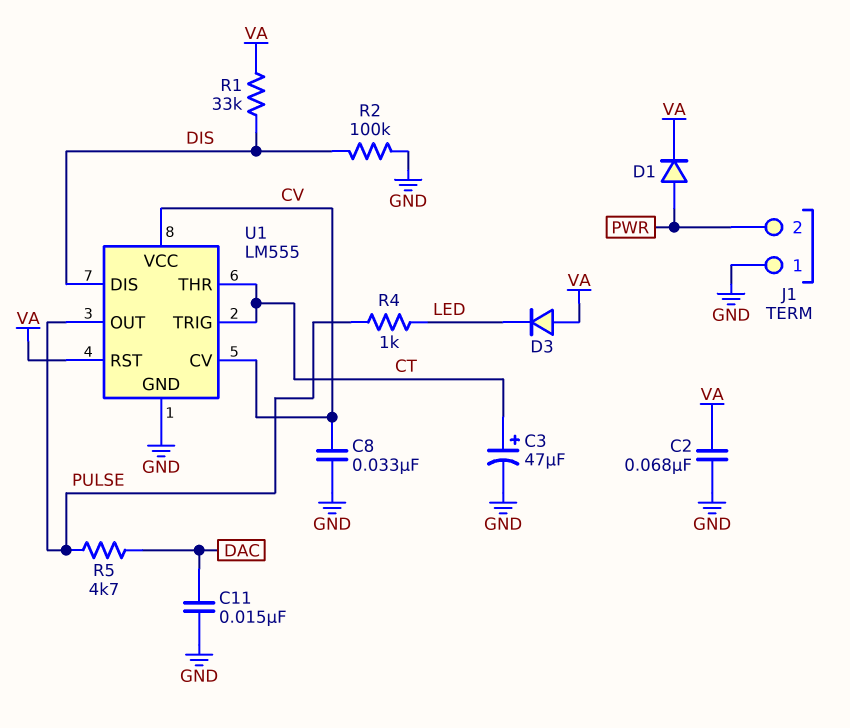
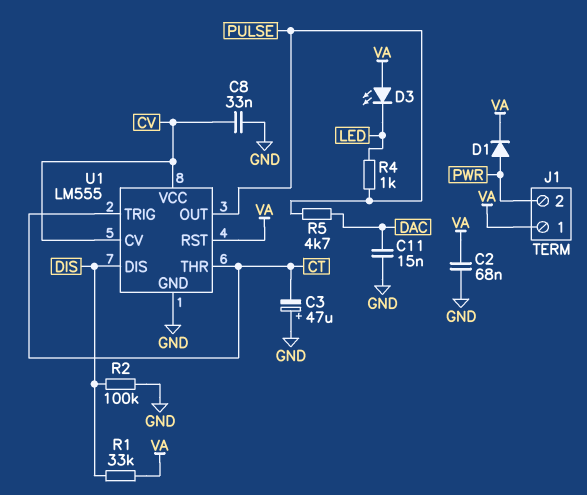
C3: 47uF (plus CT, minus GND) -> 47uF (plus GND, minus CT)
D3: diode (A VA, K LED) -> LED (A VA, K LED)
J1 pin 1: GND -> VA

